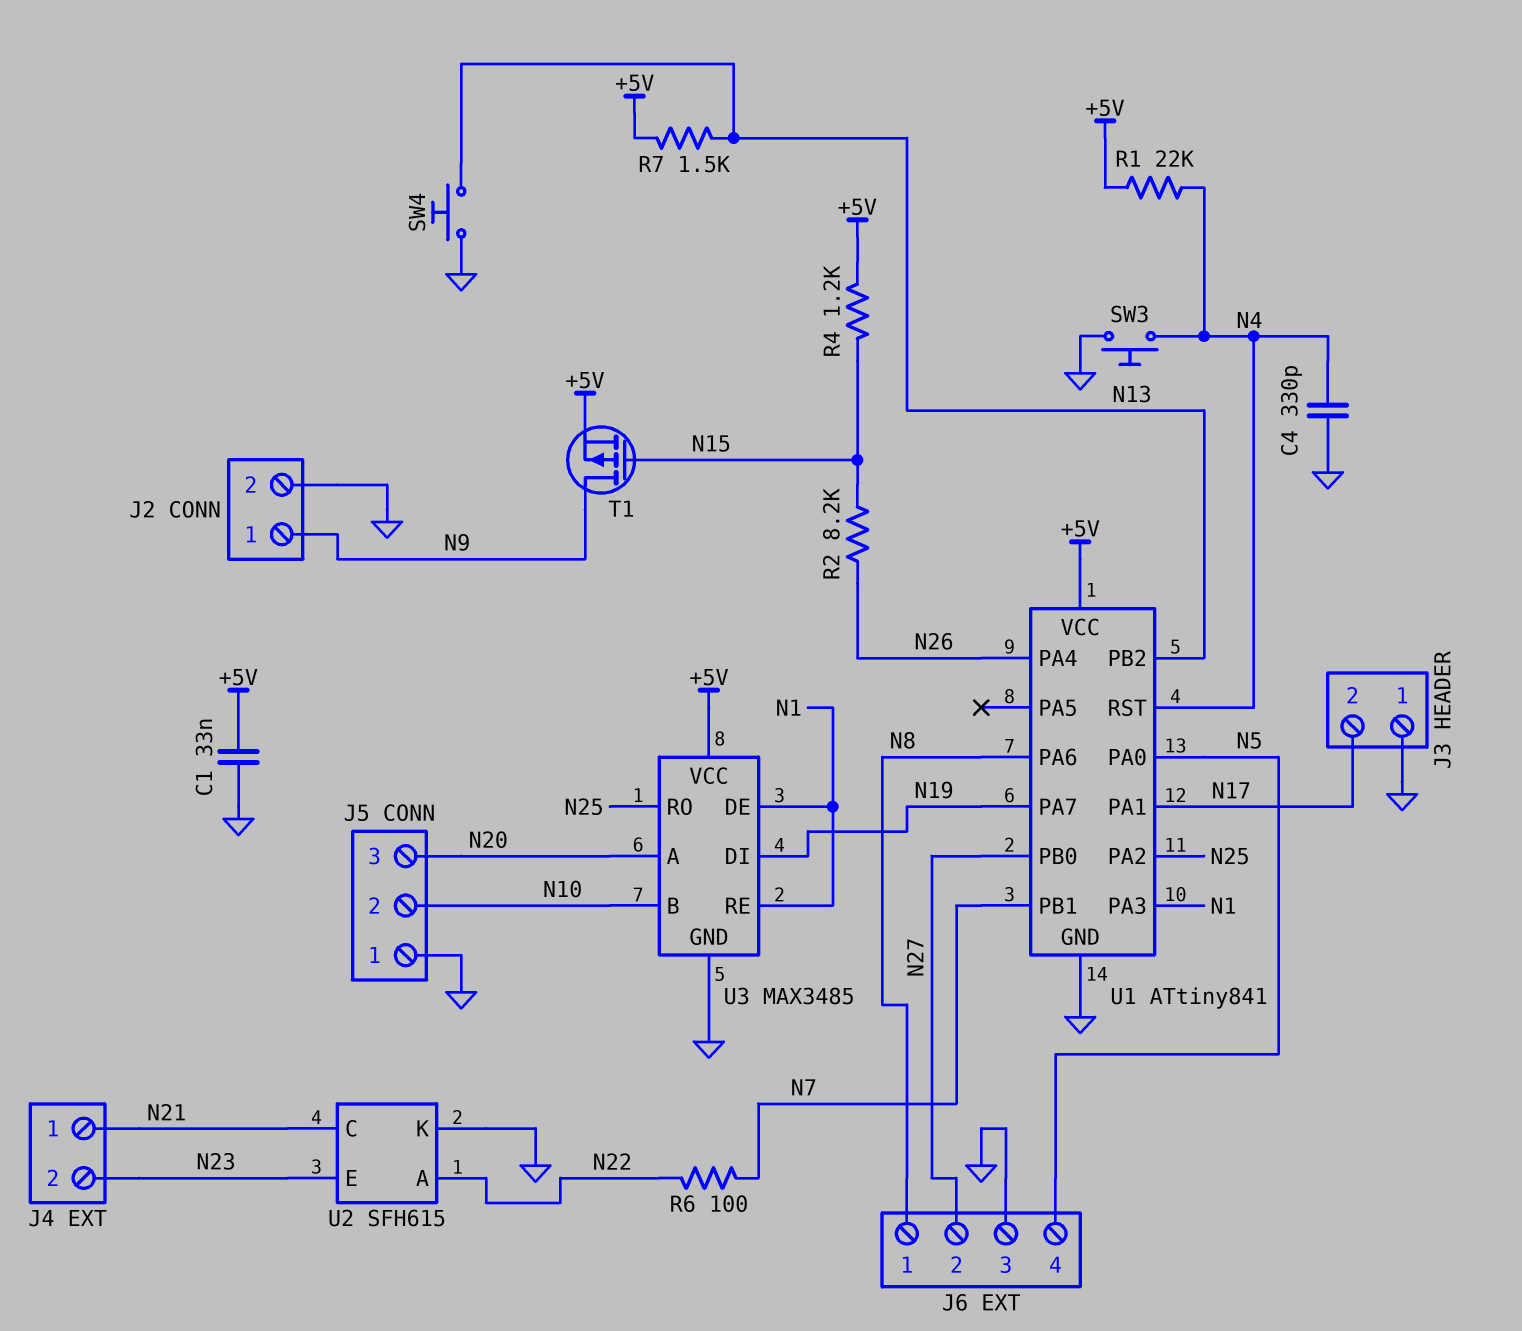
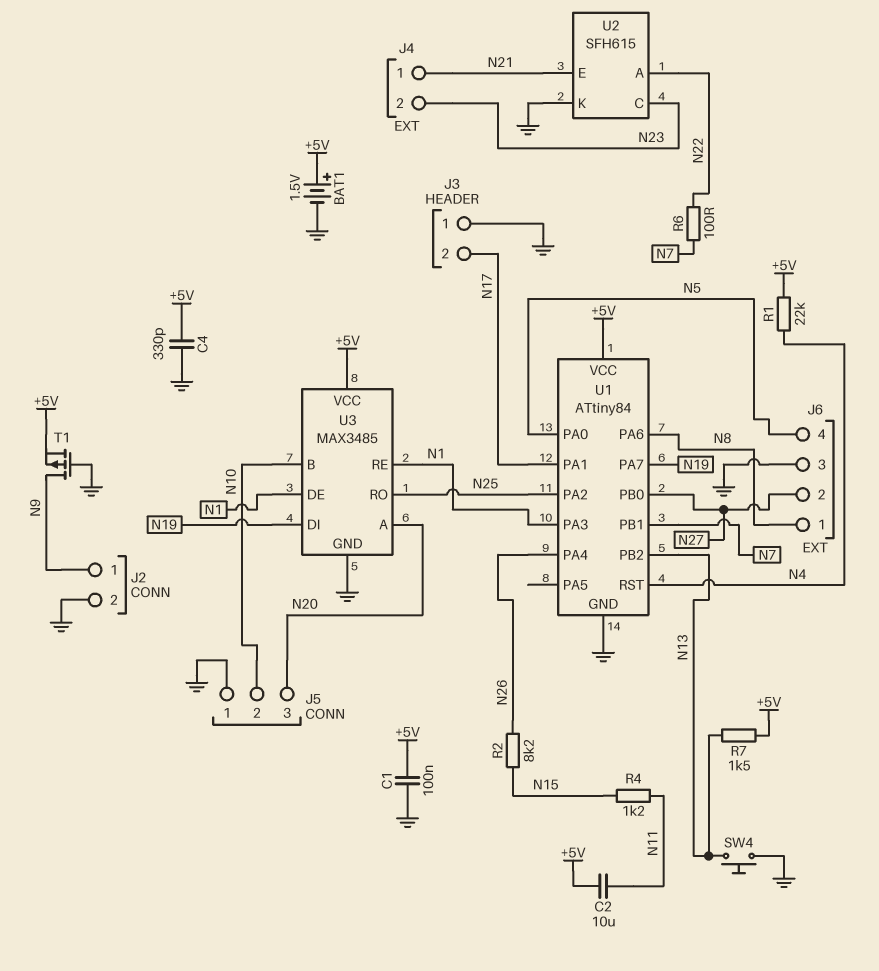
BAT1: none -> 1.5V (plus +5V, minus GND)
C1: 33nF (+5V, GND) -> 100nF (+5V, GND)
C2: none -> 10uF (+5V, N11)
C4: 330pF (GND, N4) -> 330pF (+5V, GND)
R4: 1.2k (+5V, N15) -> 1.2k (N11, N15)
SW3: button (GND, N4) -> none
T1: PMOS (G N15, D N9, S +5V) -> PMOS (G GND, D N9, S +5V)
U1: ATtiny841 -> ATtiny84
U2 pin C: N21 -> N23
U2 pin E: N23 -> N21

